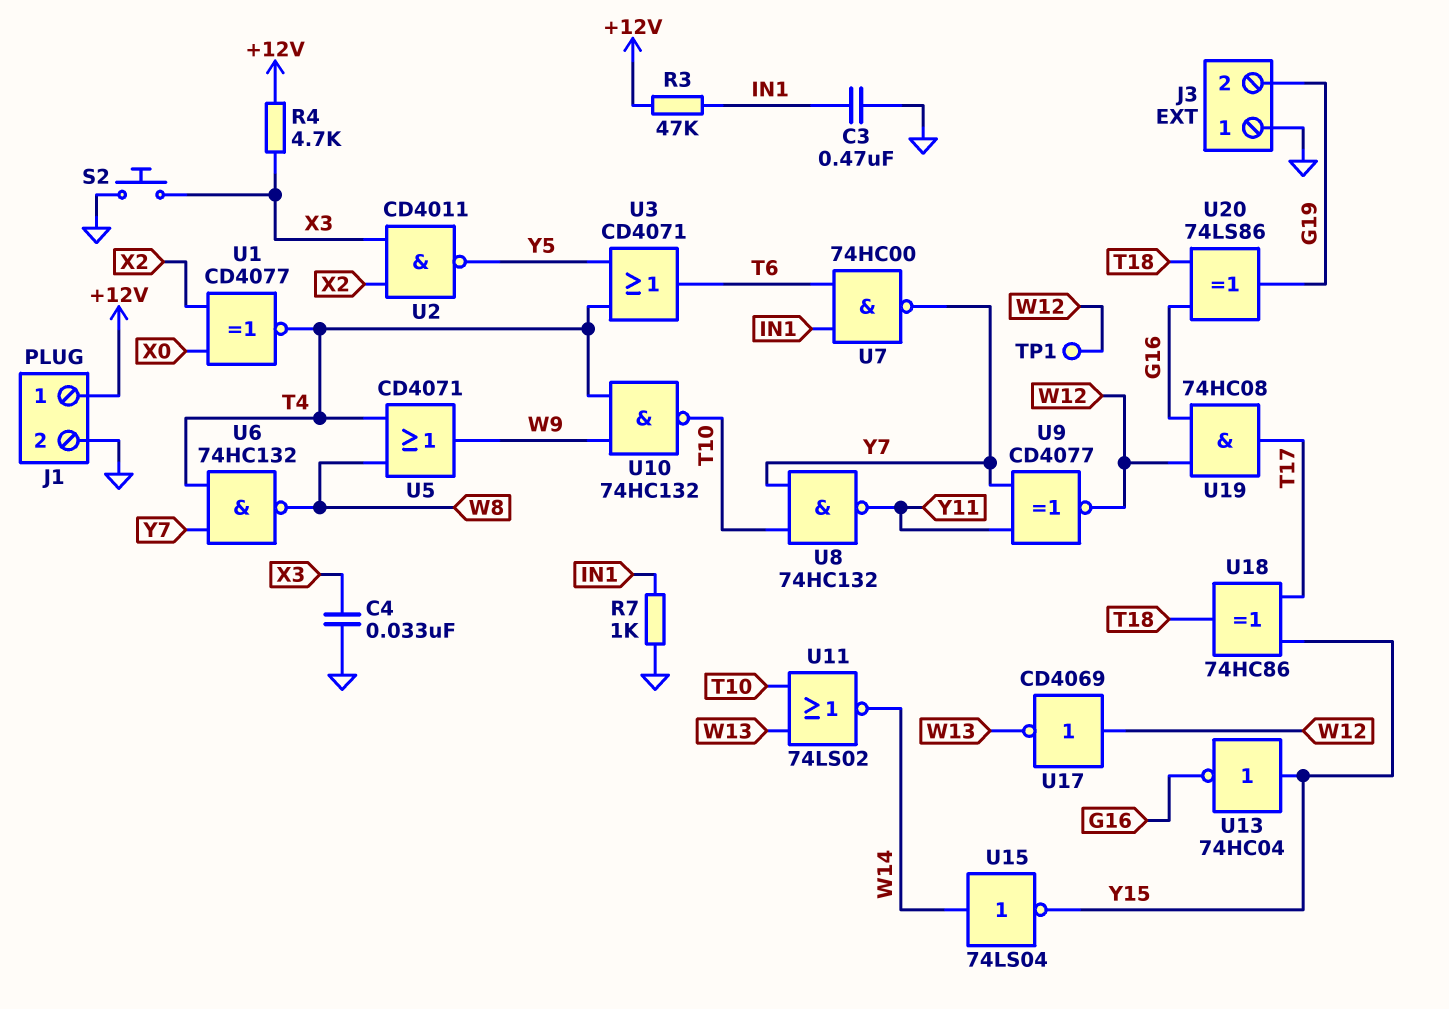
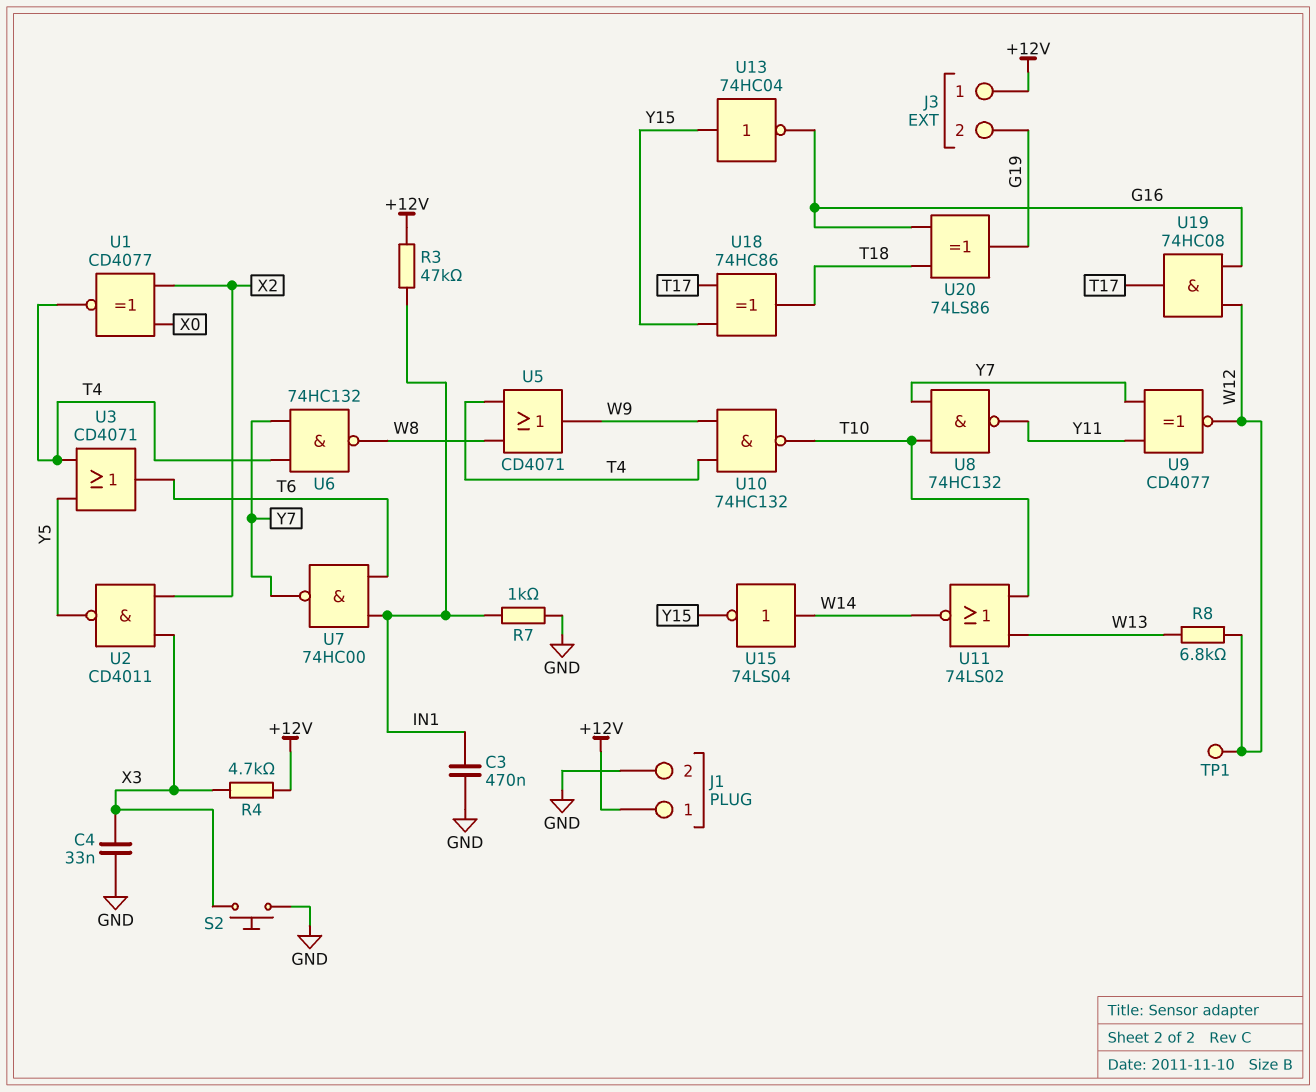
J3 pin 1: GND -> +12V
R8: none -> 6.8k (W12, W13)
U17: NOT CD4069 (in W12, out W13) -> none

